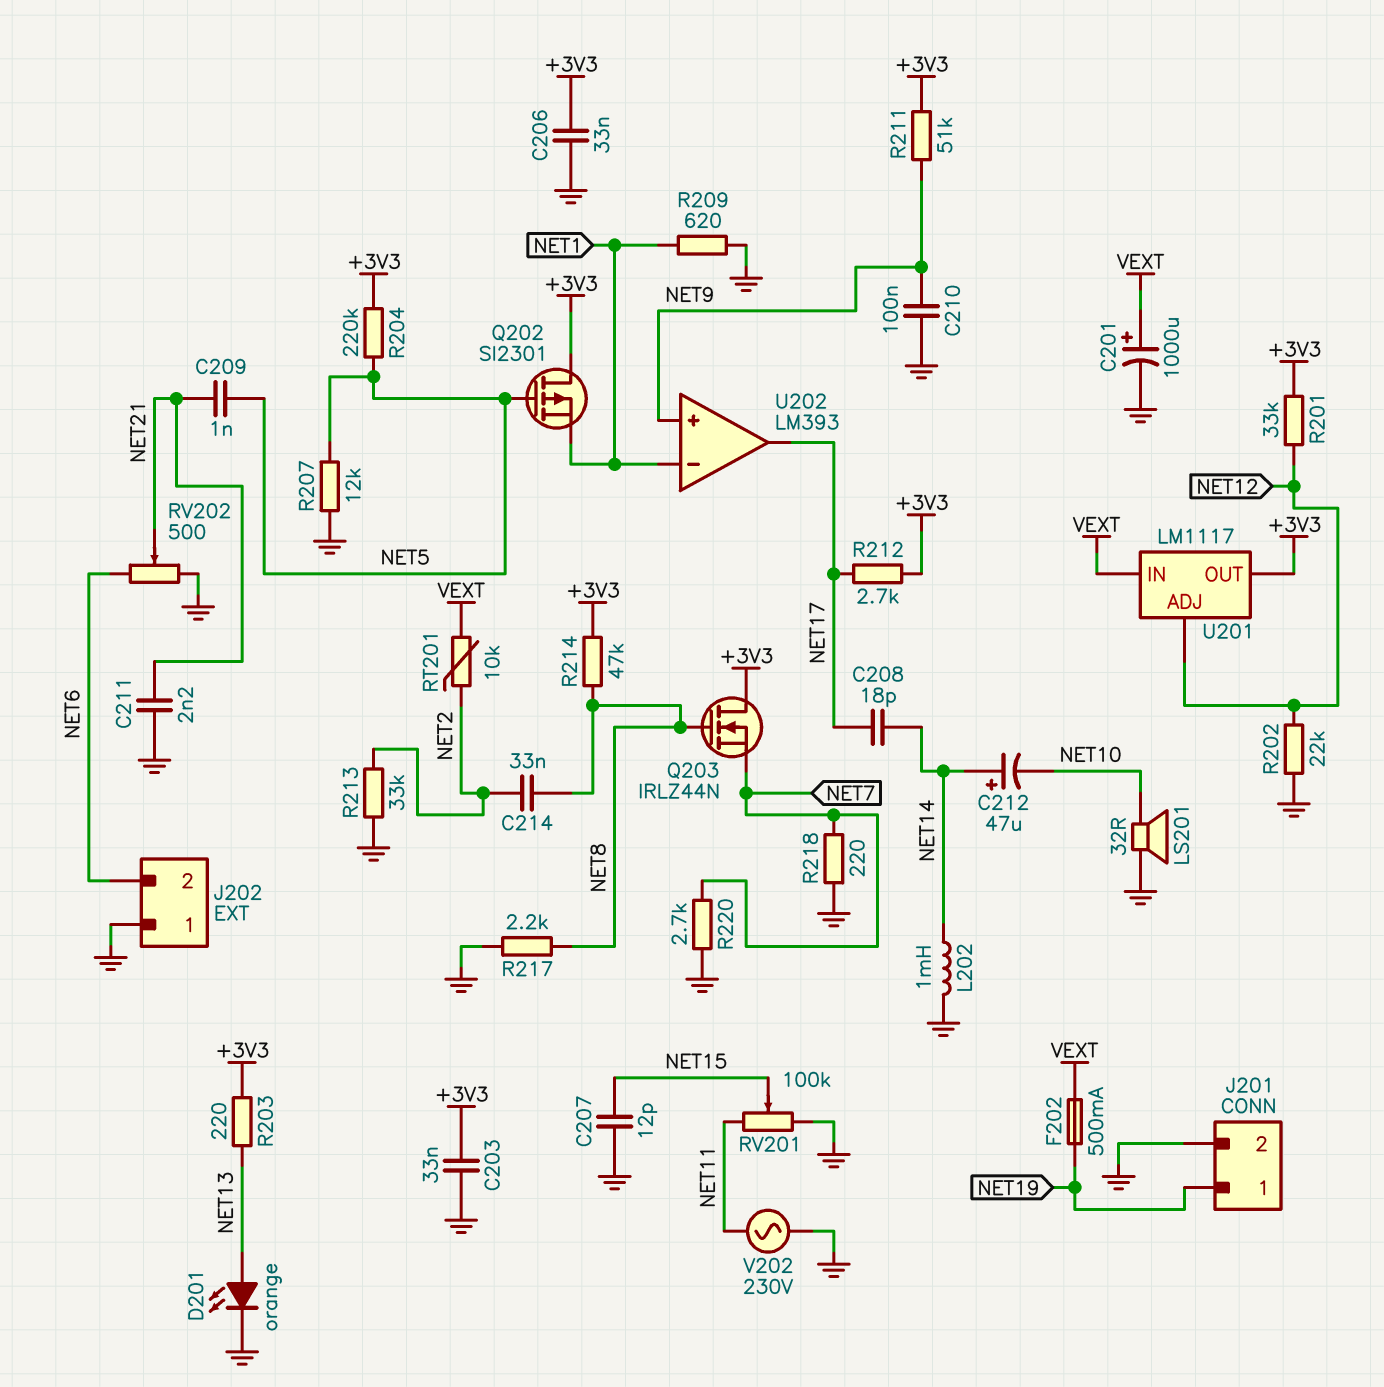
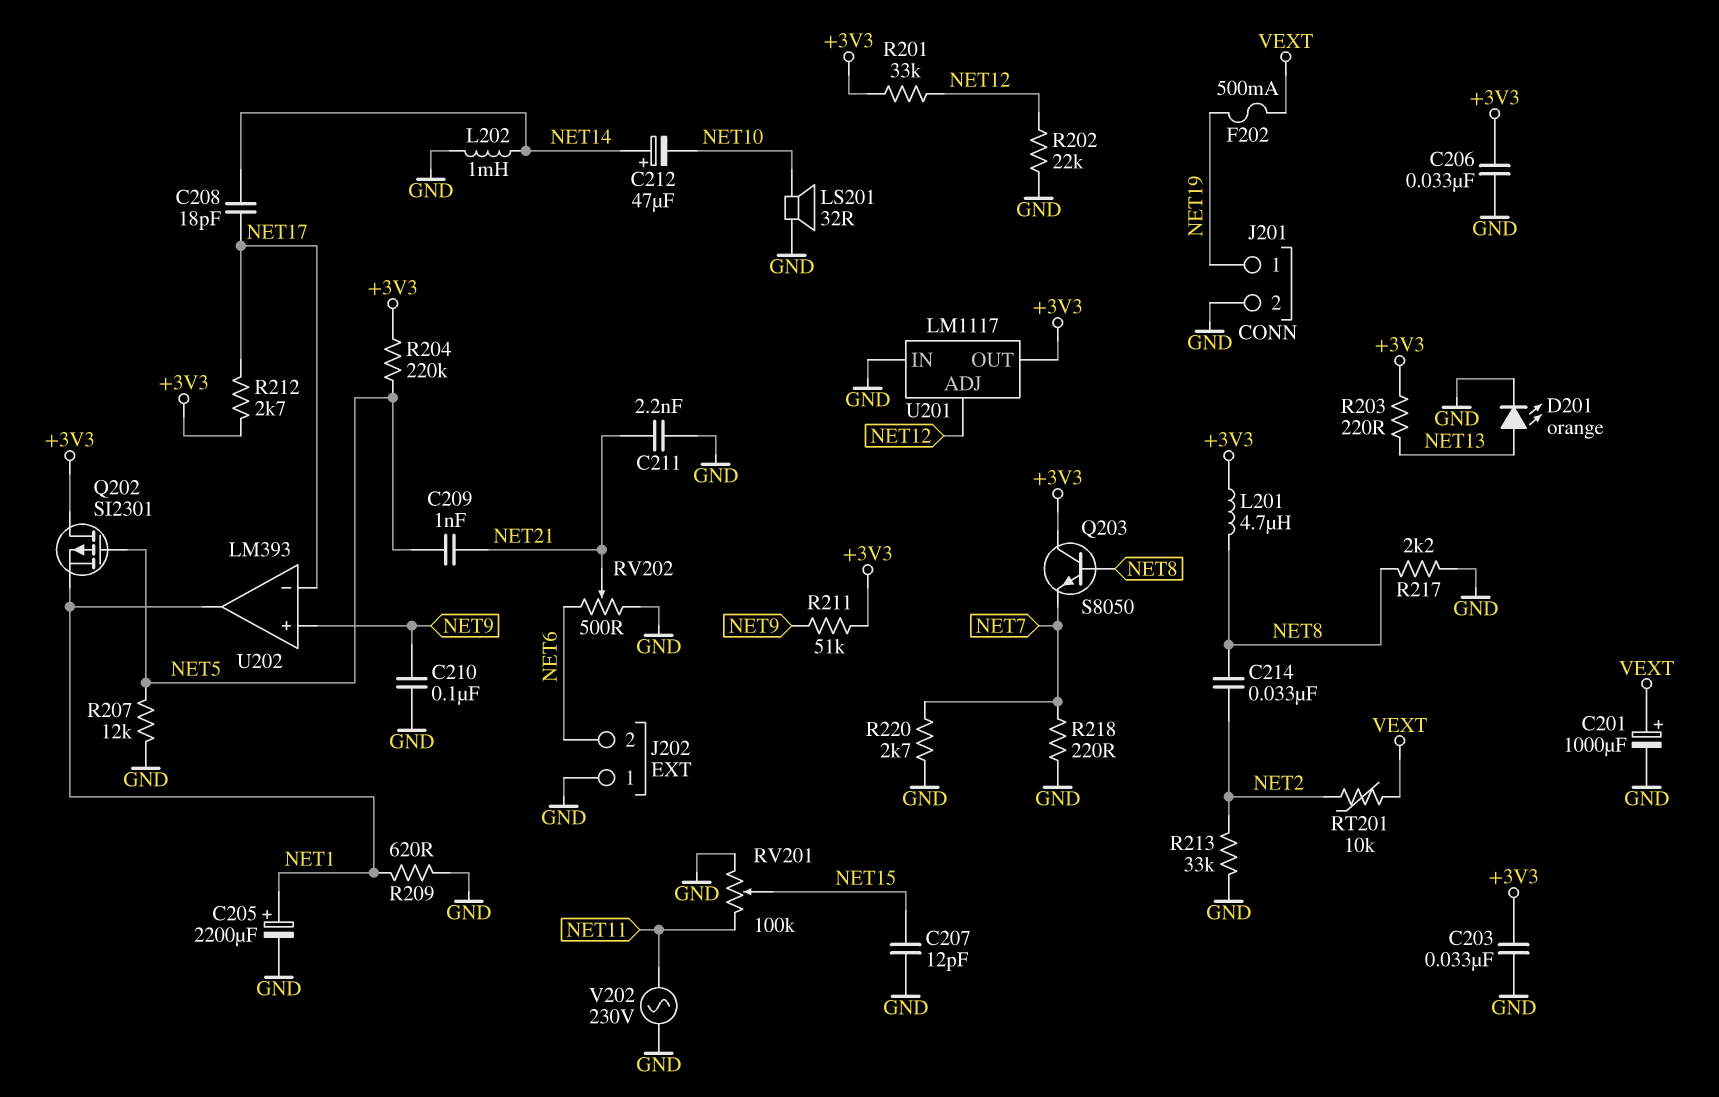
C205: none -> 2200uF (plus NET1, minus GND)
L201: none -> 4.7uH (+3V3, NET8)
Q203: NMOS IRLZ44N (G NET8, D +3V3, S NET7) -> NPN S8050 (B NET8, C +3V3, E NET7)
R214: 47k (+3V3, NET8) -> none
U201 pin IN: VEXT -> GND
U202 pin in-: NET1 -> NET17
U202 pin out: NET17 -> NET1

